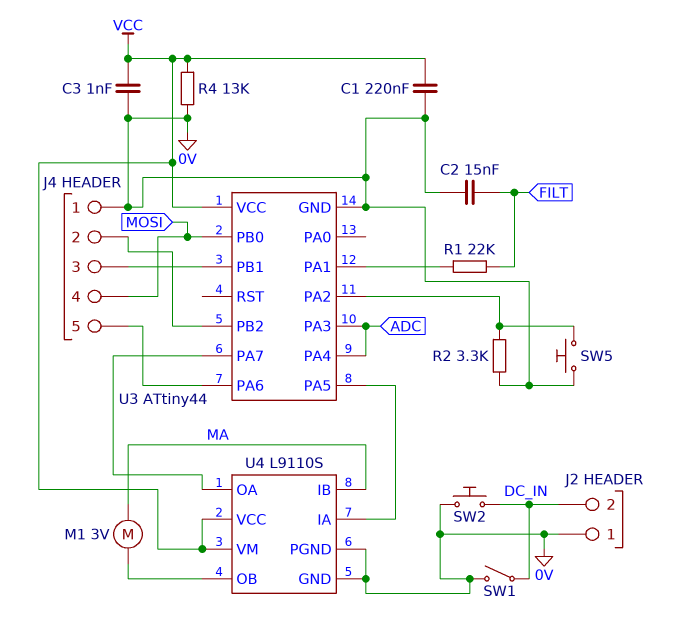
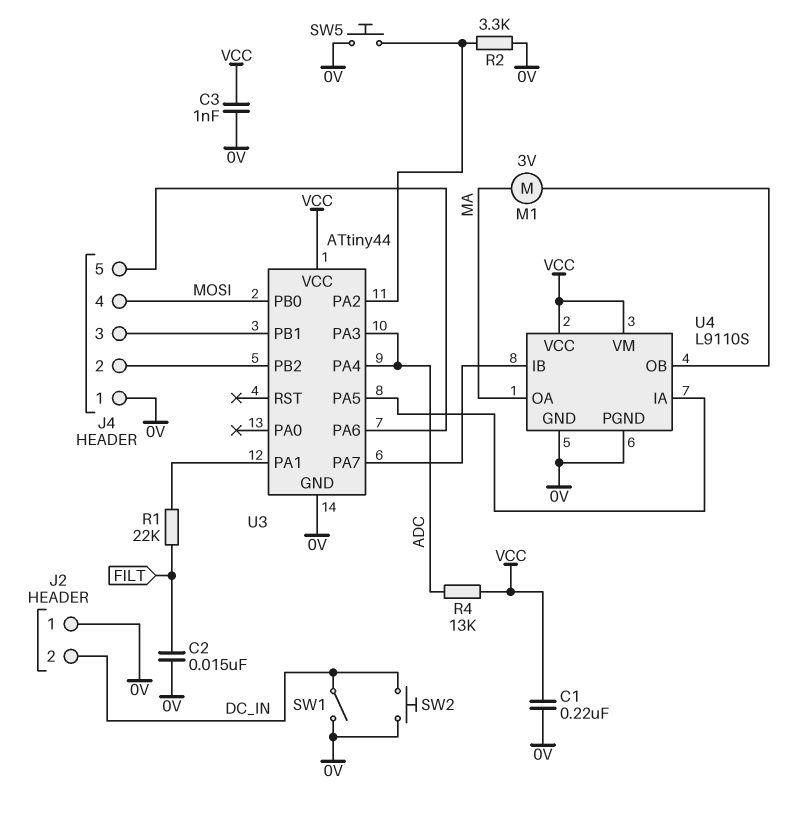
R4: 13k (0V, VCC) -> 13k (ADC, VCC)
U4 pin IB: MA -> U3/PA7
U4 pin OA: U3/PA7 -> MA

